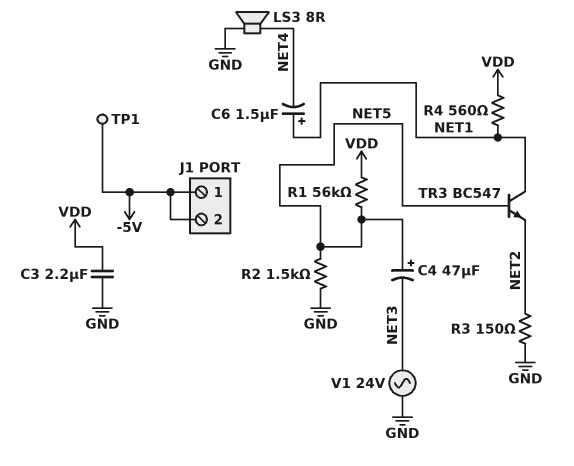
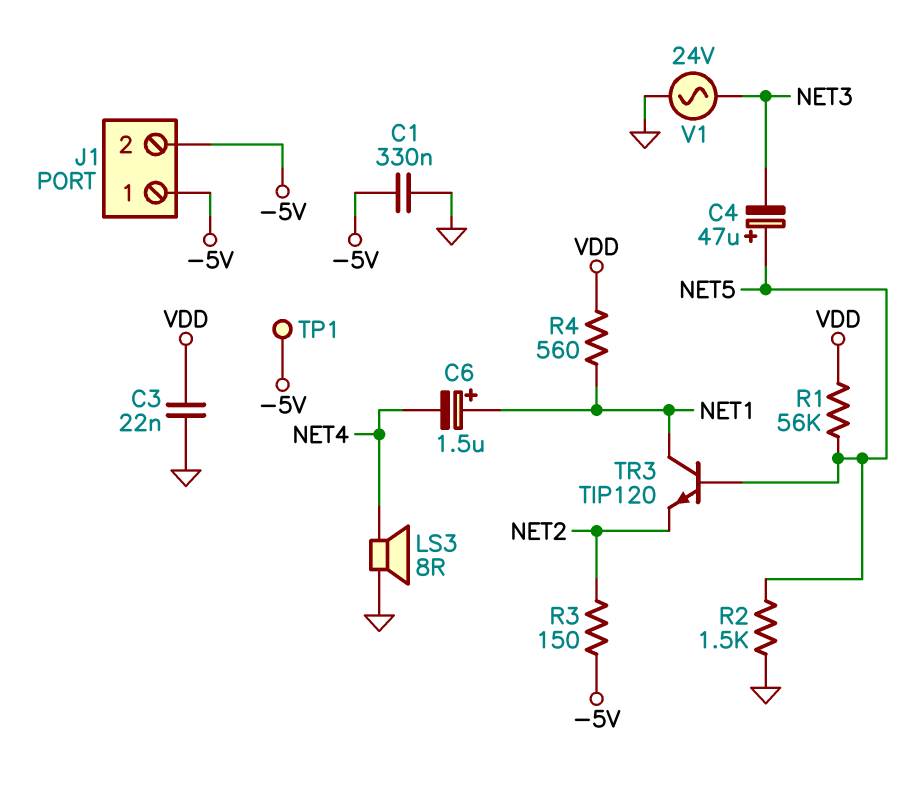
C1: none -> 330nF (-5V, GND)
C3: 2.2uF (GND, VDD) -> 22nF (GND, VDD)
R3: 150 (GND, NET2) -> 150 (-5V, NET2)
TR3: NPN BC547 (B NET5, C NET1, E NET2) -> NPN TIP120 (B NET5, C NET1, E NET2)

